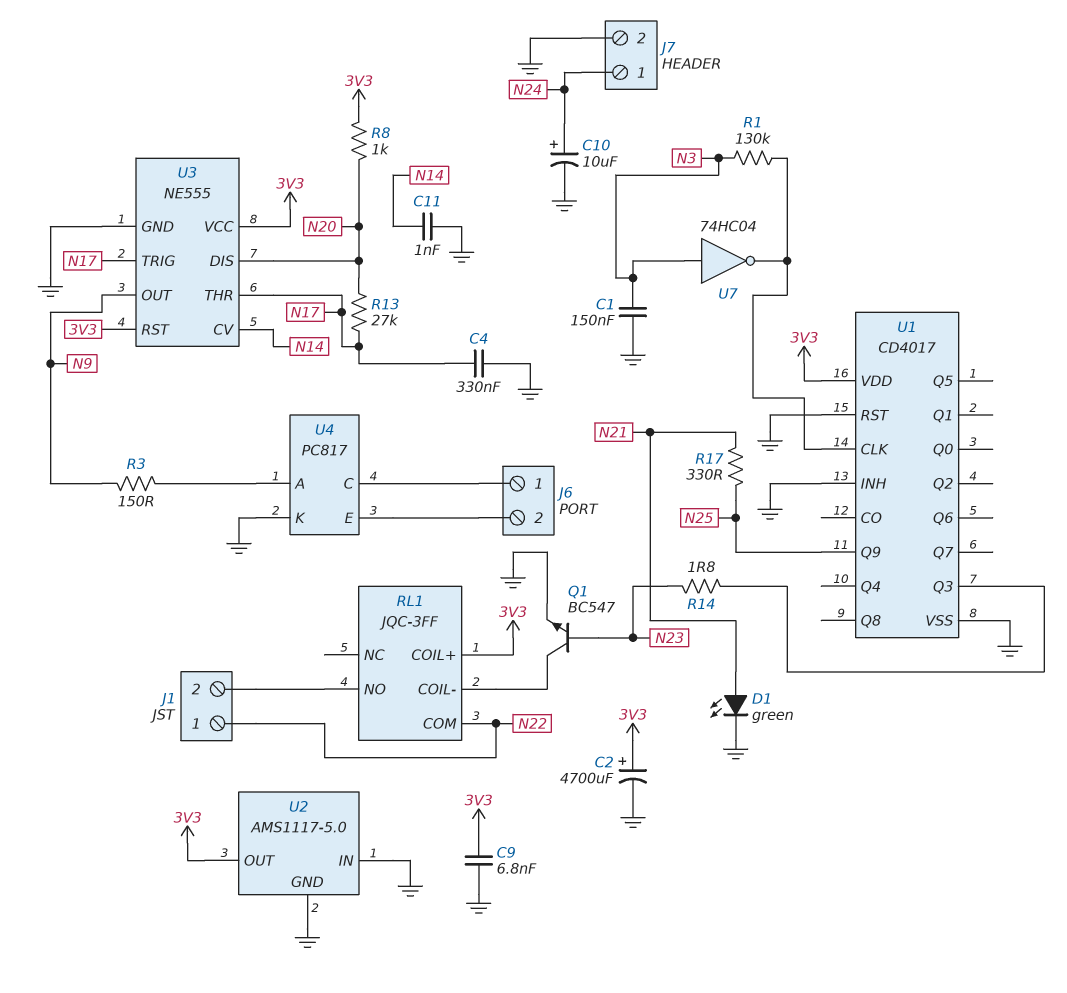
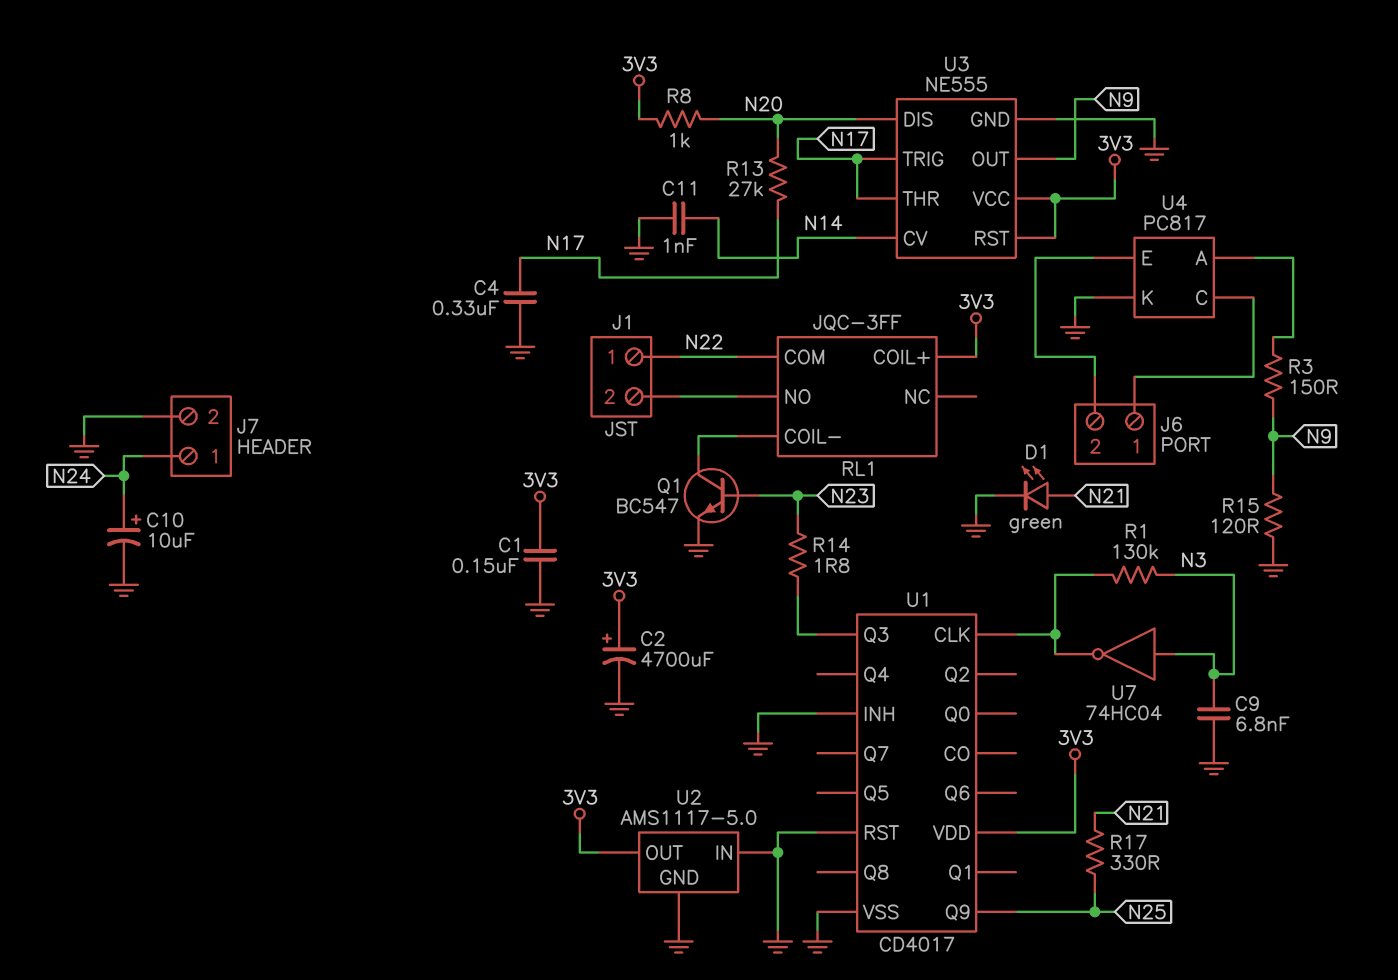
C1: 150nF (GND, N3) -> 150nF (3V3, GND)
C9: 6.8nF (3V3, GND) -> 6.8nF (GND, N3)
R15: none -> 120 (GND, N9)

